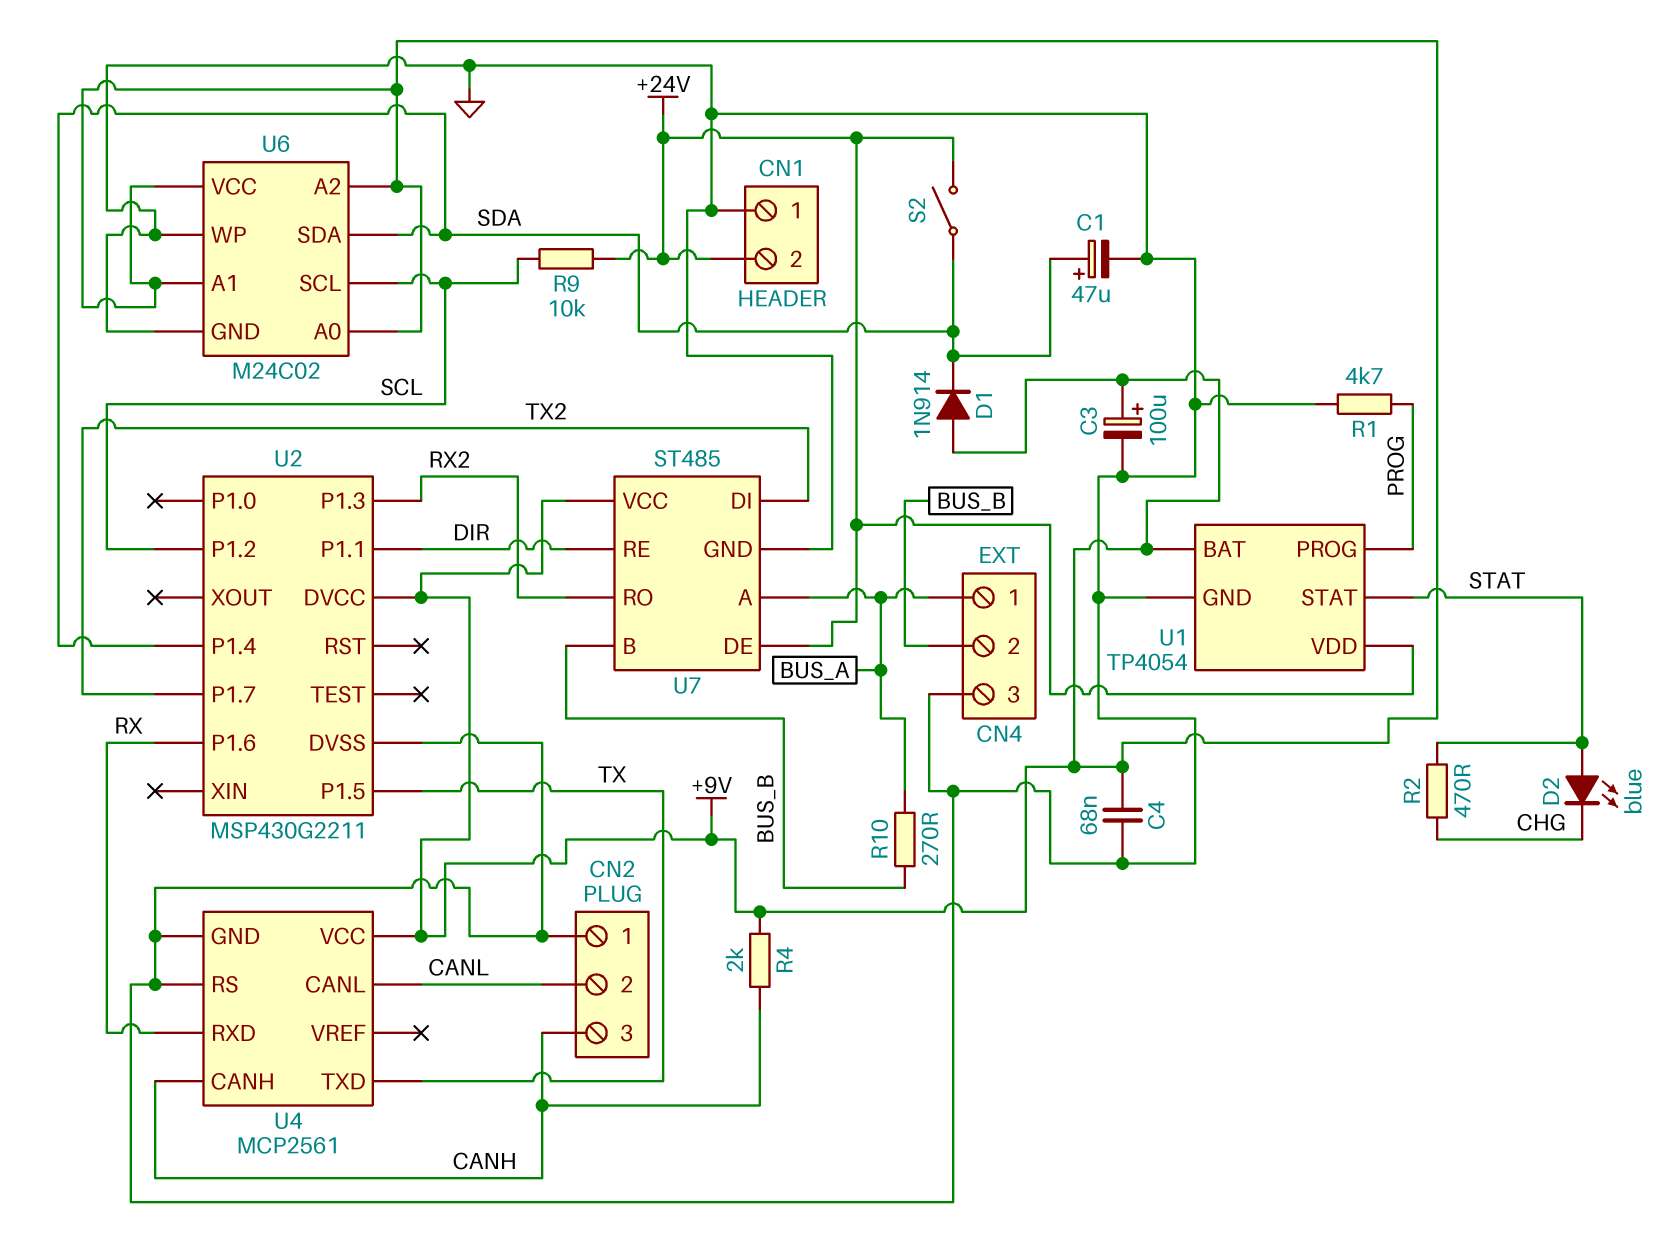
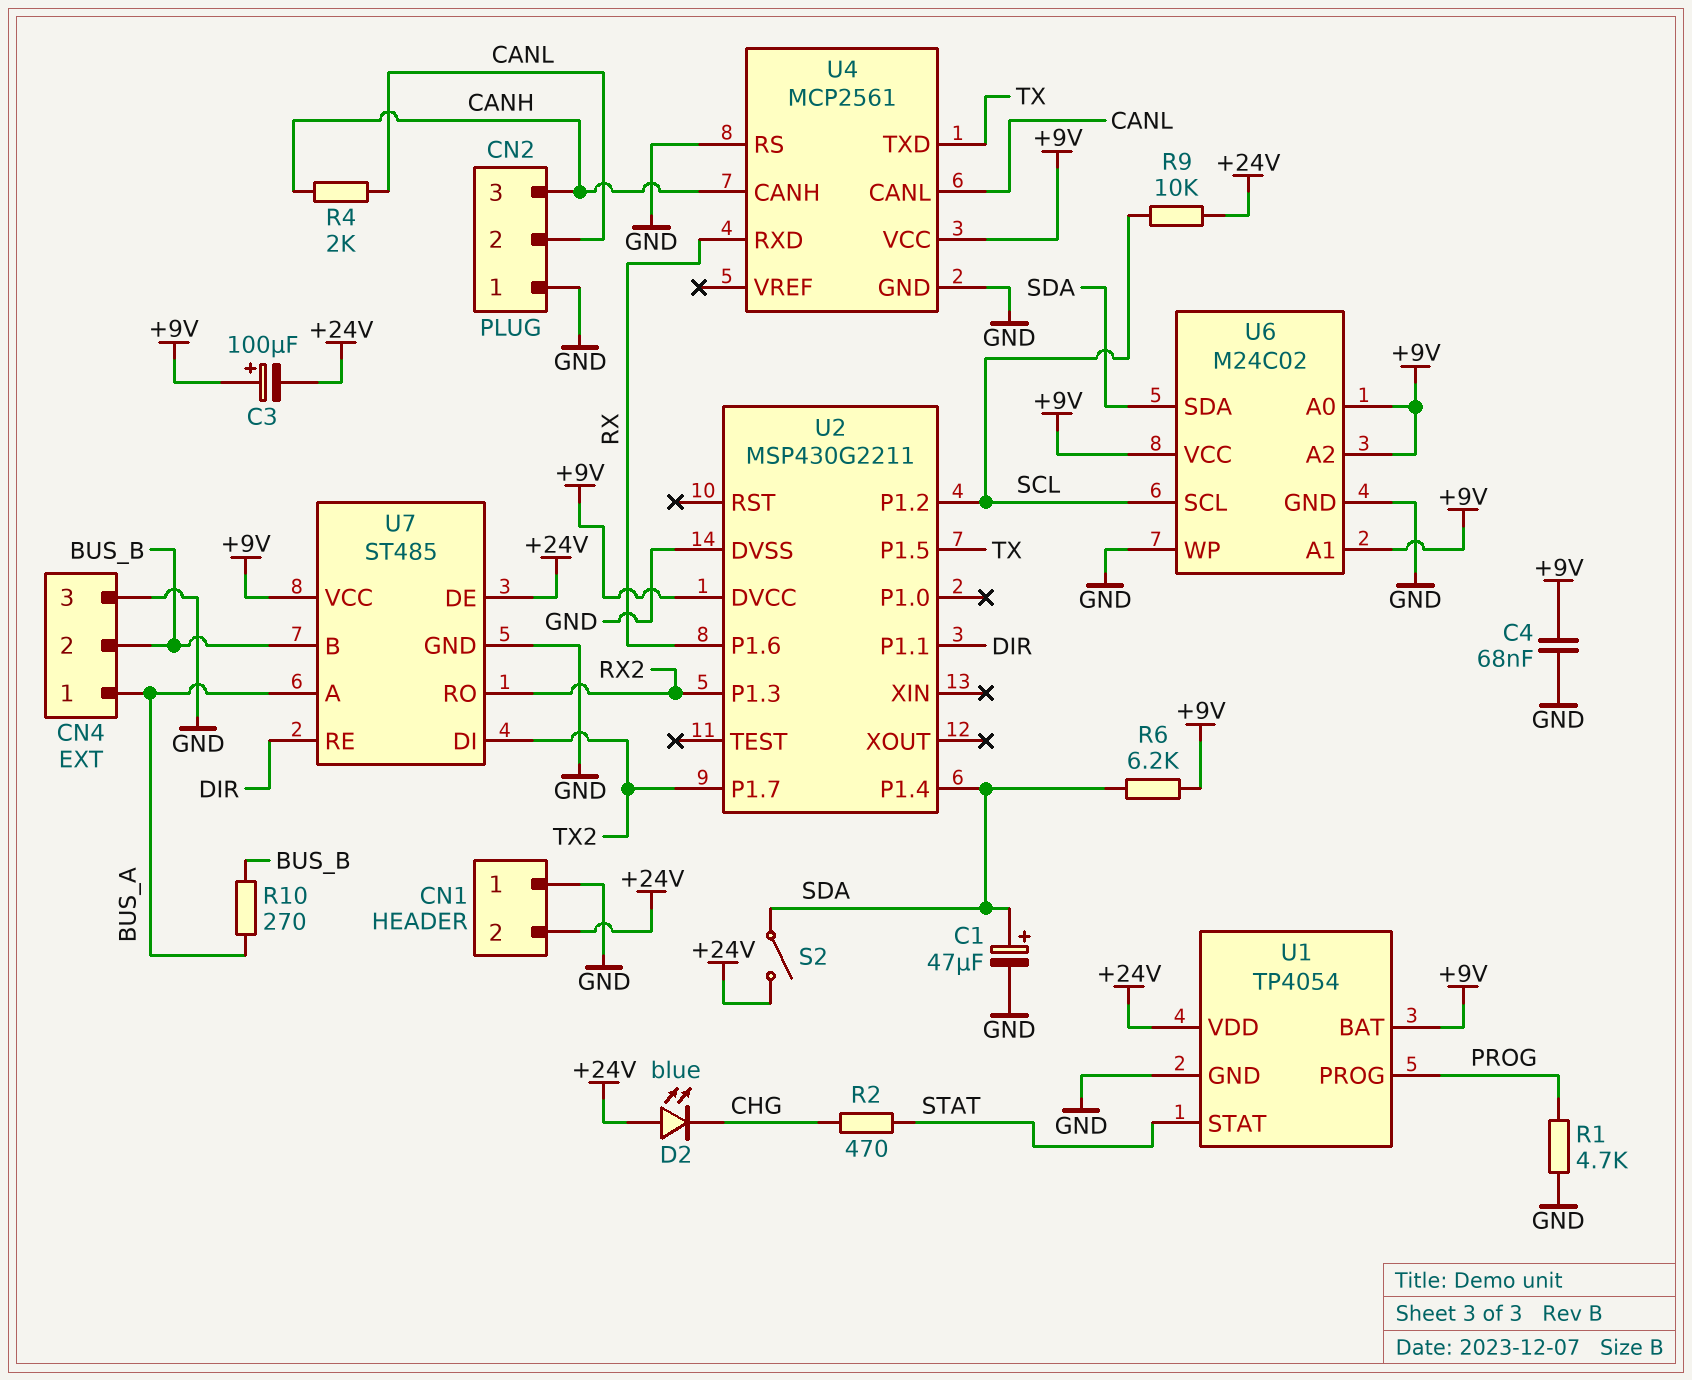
C3: 100uF (plus +9V, minus GND) -> 100uF (plus +9V, minus +24V)
D1: diode 1N914 (A +9V, K SDA) -> none
D2: LED blue (A STAT, K CHG) -> LED blue (A +24V, K CHG)
R4: 2k (+9V, CANH) -> 2k (CANH, CANL)
R6: none -> 6.2k (+9V, SDA)

